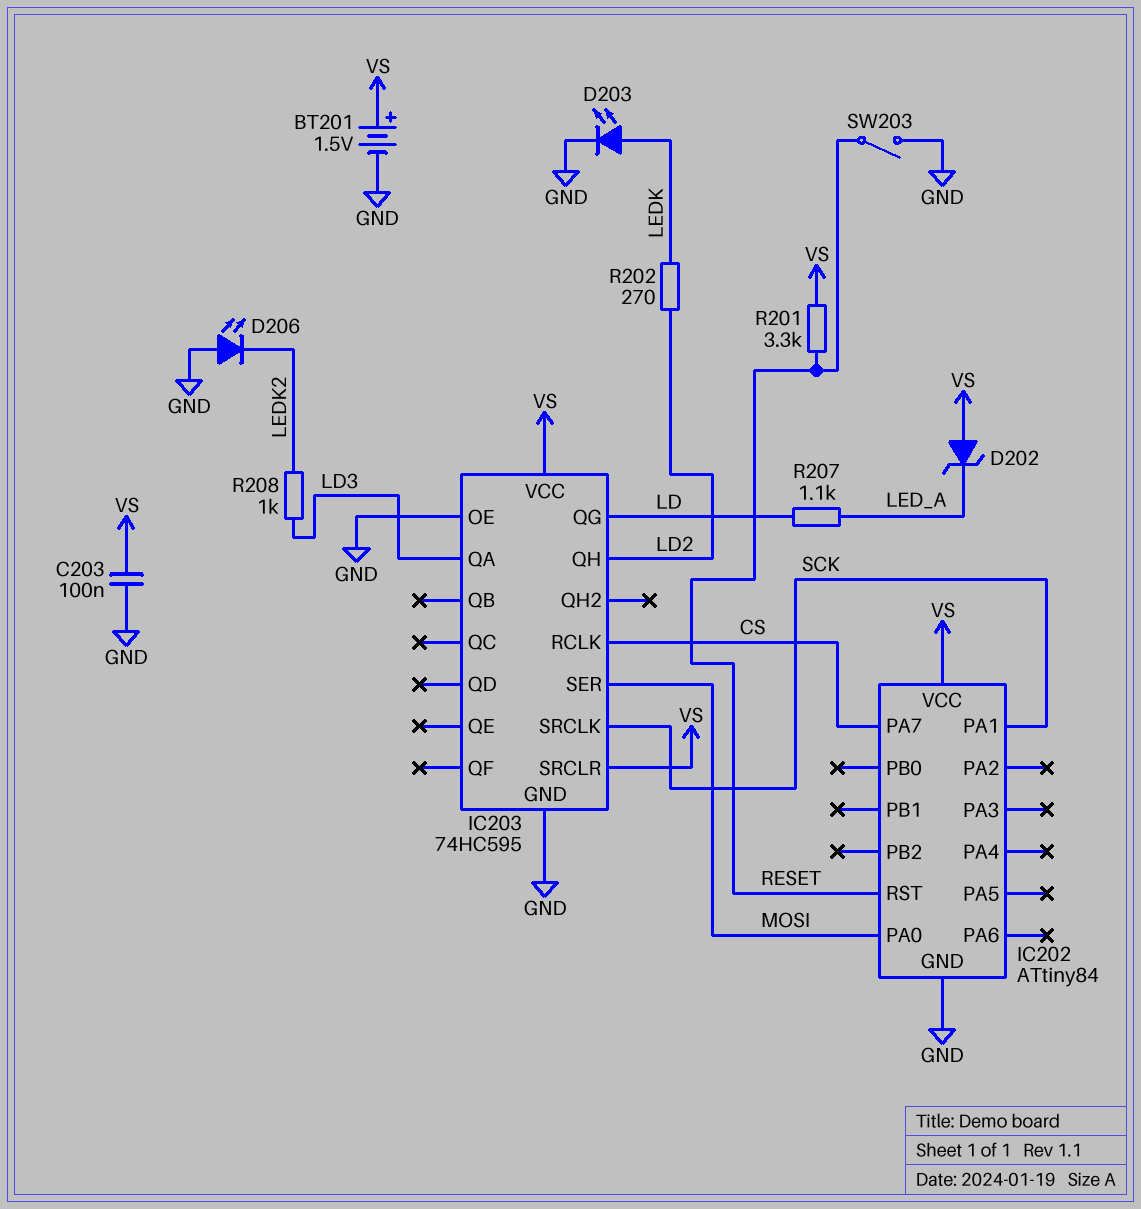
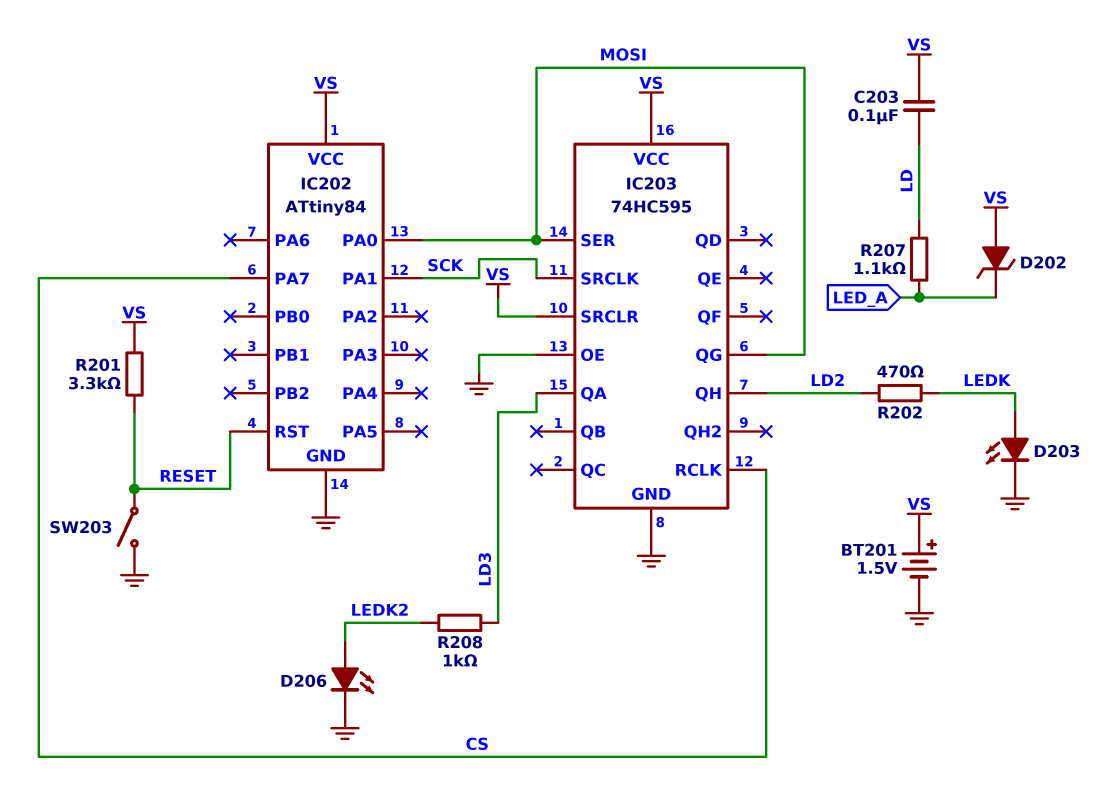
C203: 100nF (GND, VS) -> 100nF (LD, VS)
D206: LED (A GND, K LEDK2) -> LED (A LEDK2, K GND)
IC203 pin QG: LD -> MOSI
R202: 270 (LD2, LEDK) -> 470 (LD2, LEDK)

